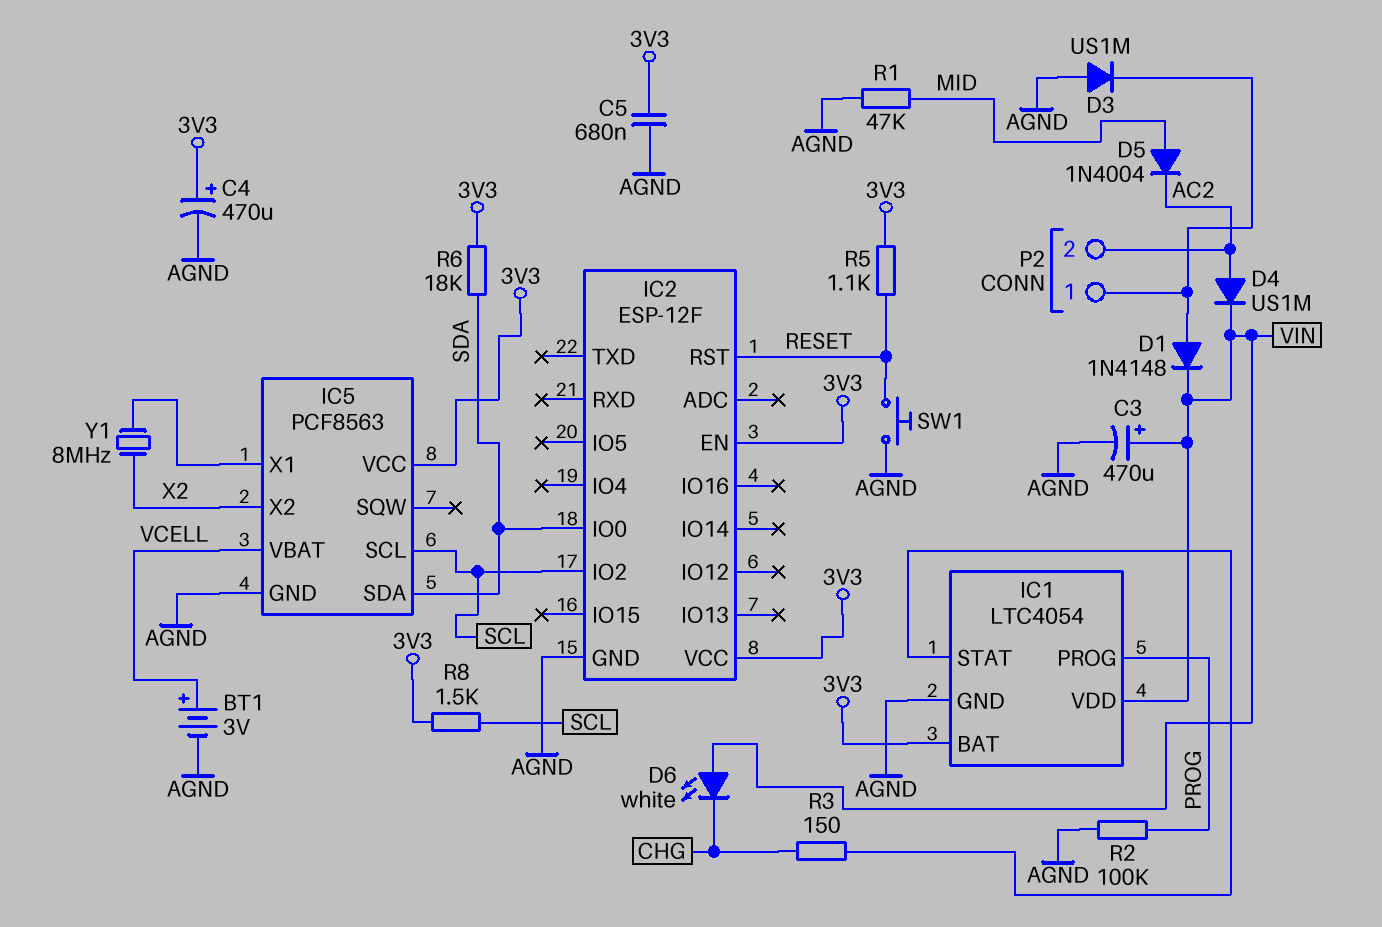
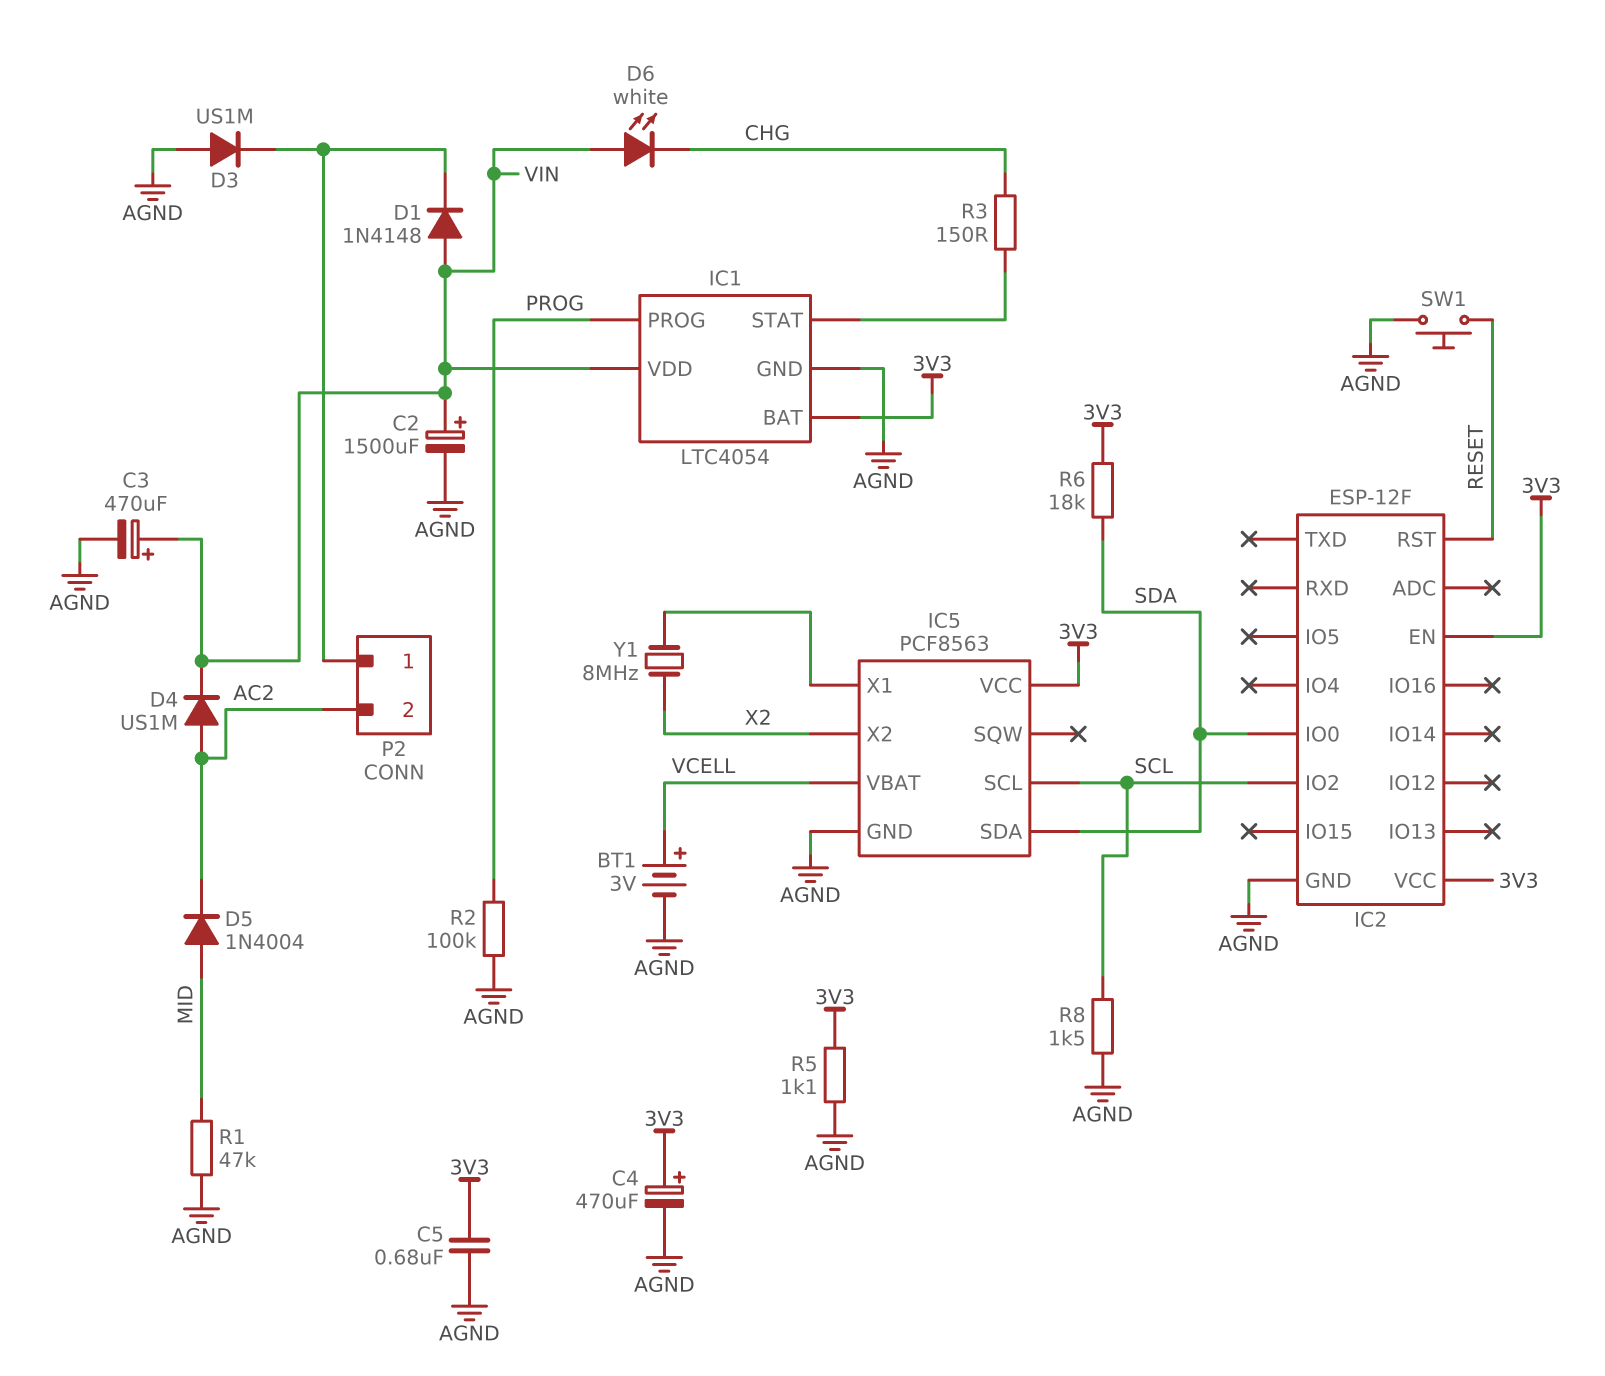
C2: none -> 1500uF (plus VIN, minus AGND)
D1: diode 1N4148 (A P2/1, K VIN) -> diode 1N4148 (A VIN, K P2/1)
R5: 1.1k (3V3, RESET) -> 1.1k (3V3, AGND)
R8: 1.5k (3V3, SCL) -> 1.5k (AGND, SCL)

